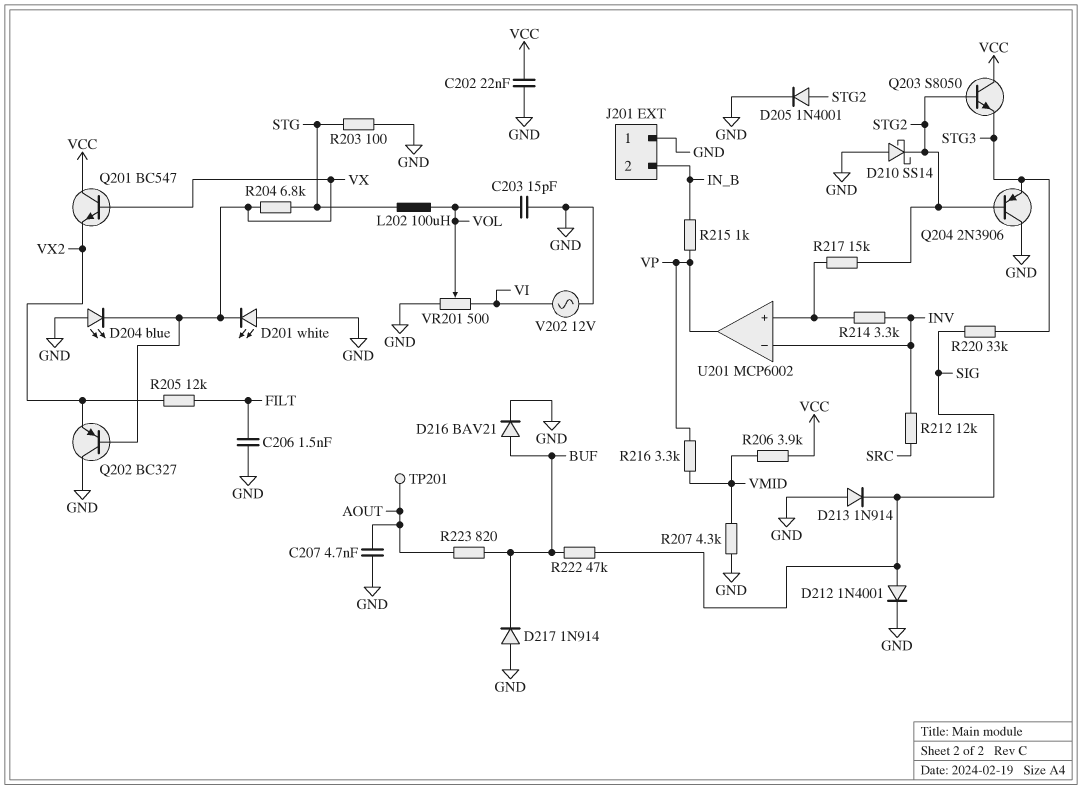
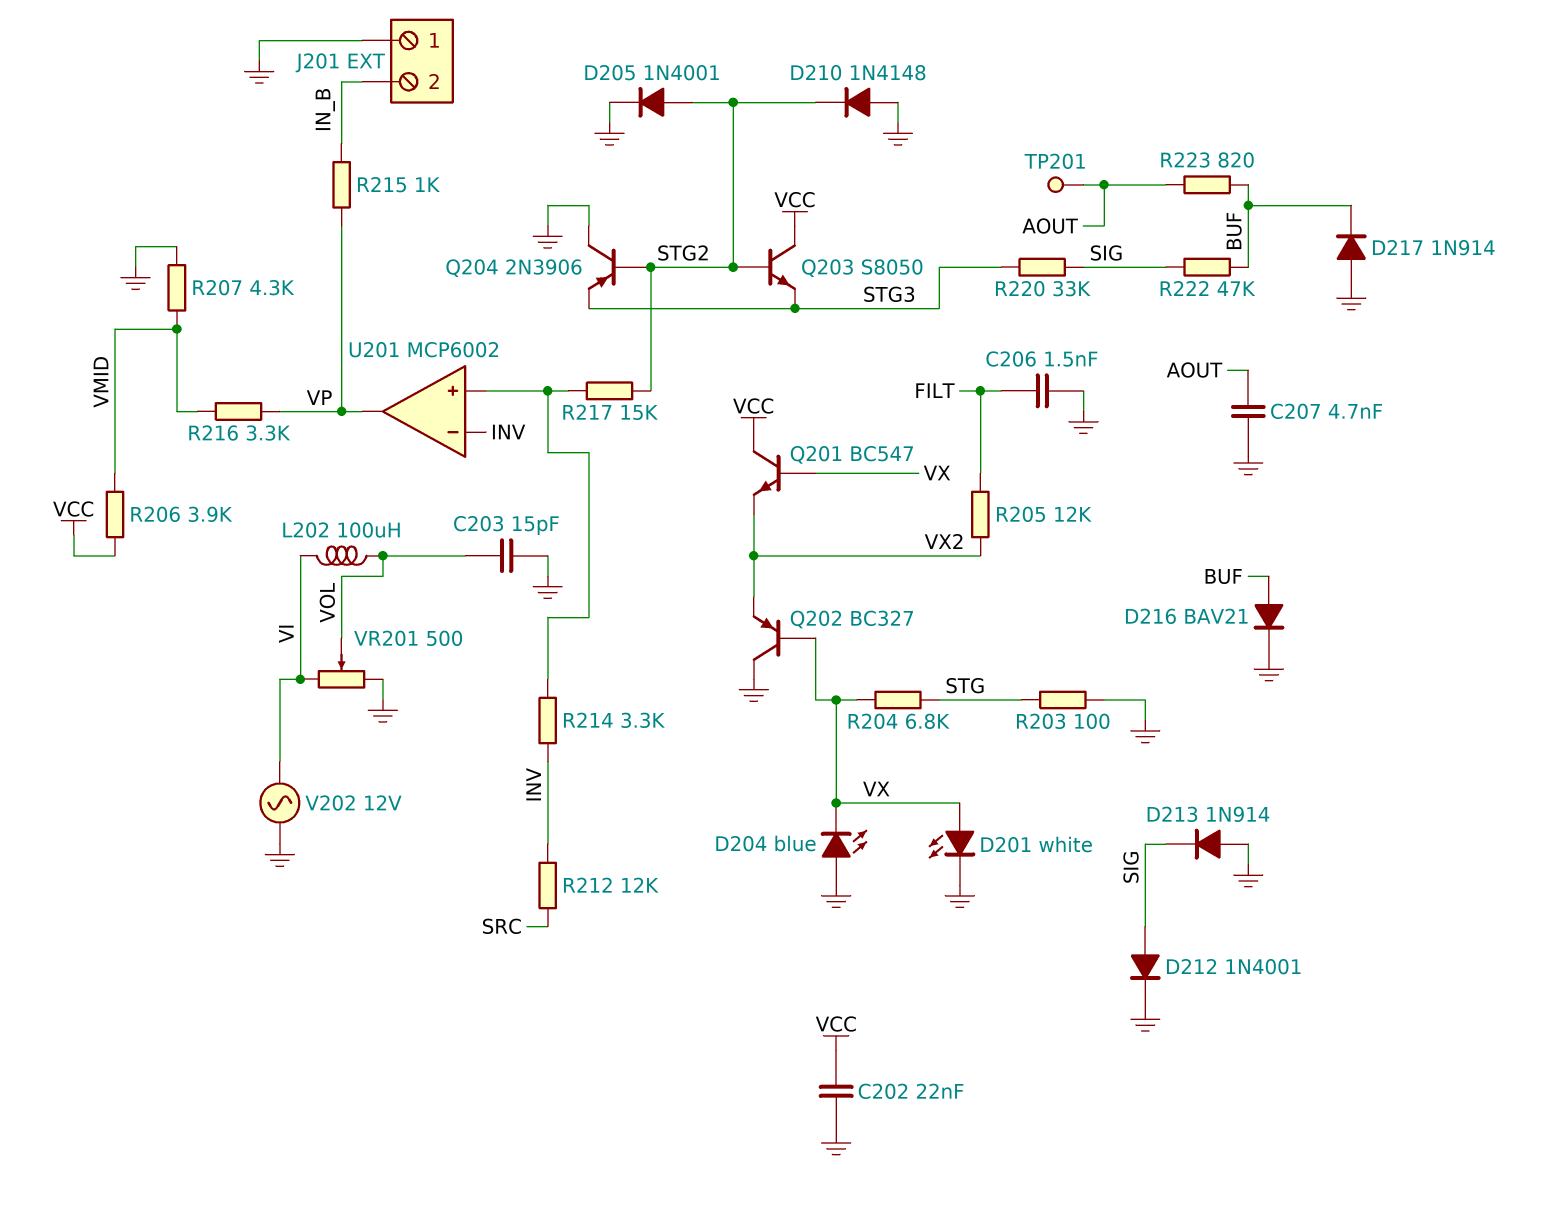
D201: LED white (A GND, K VX) -> LED white (A VX, K GND)
D210: schottky SS14 (A GND, K STG2) -> diode 1N4148 (A GND, K STG2)
L202: 100uH (STG, VOL) -> 100uH (VI, VOL)

